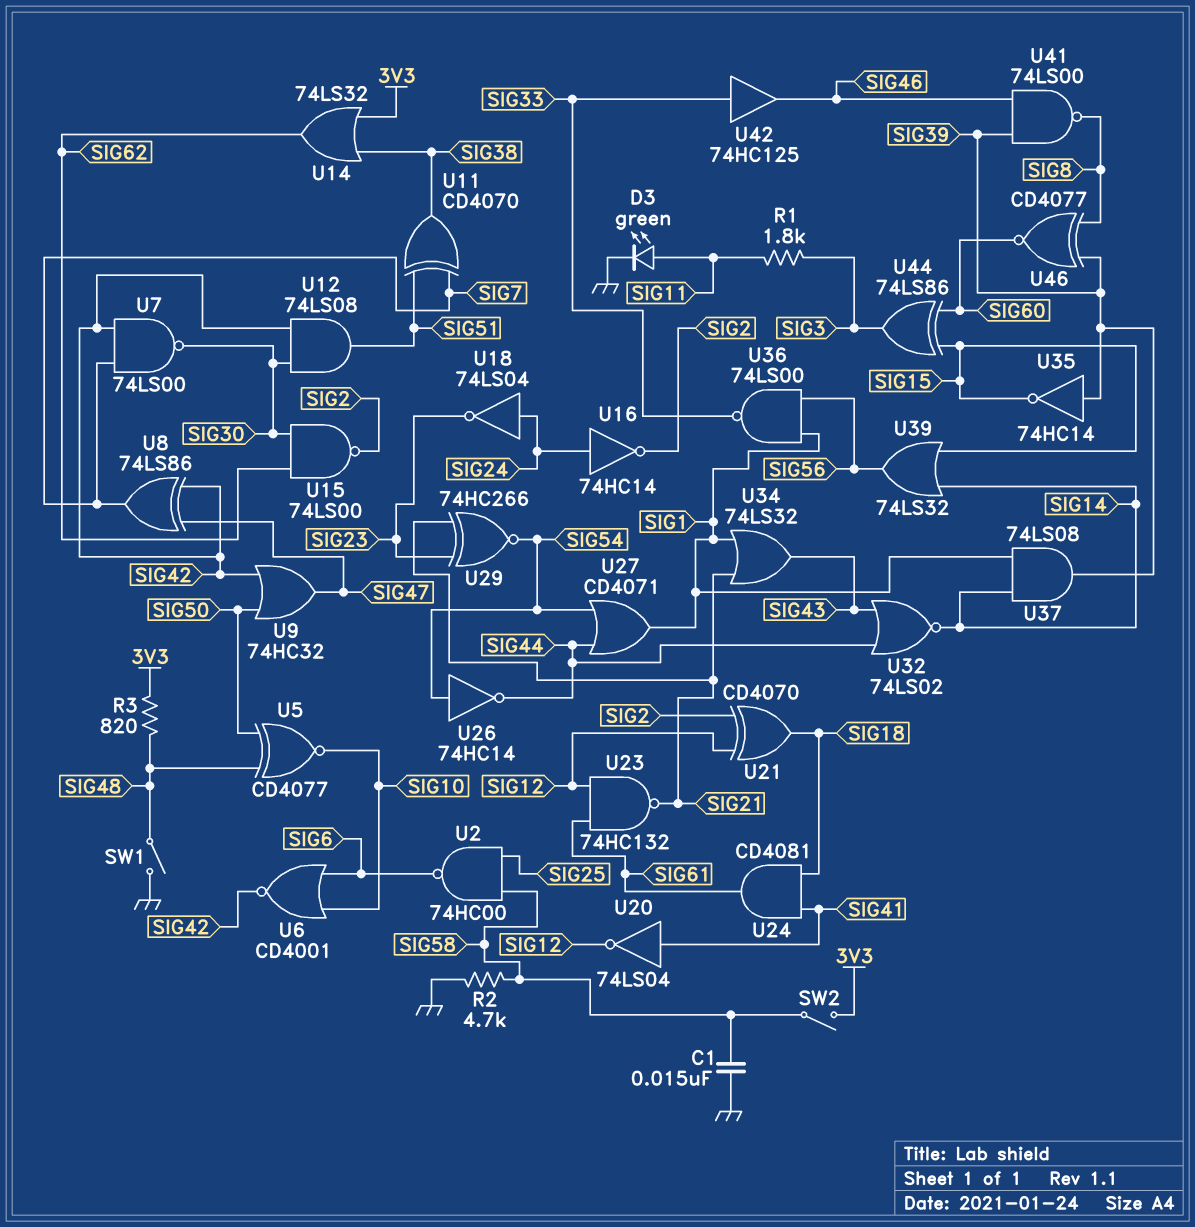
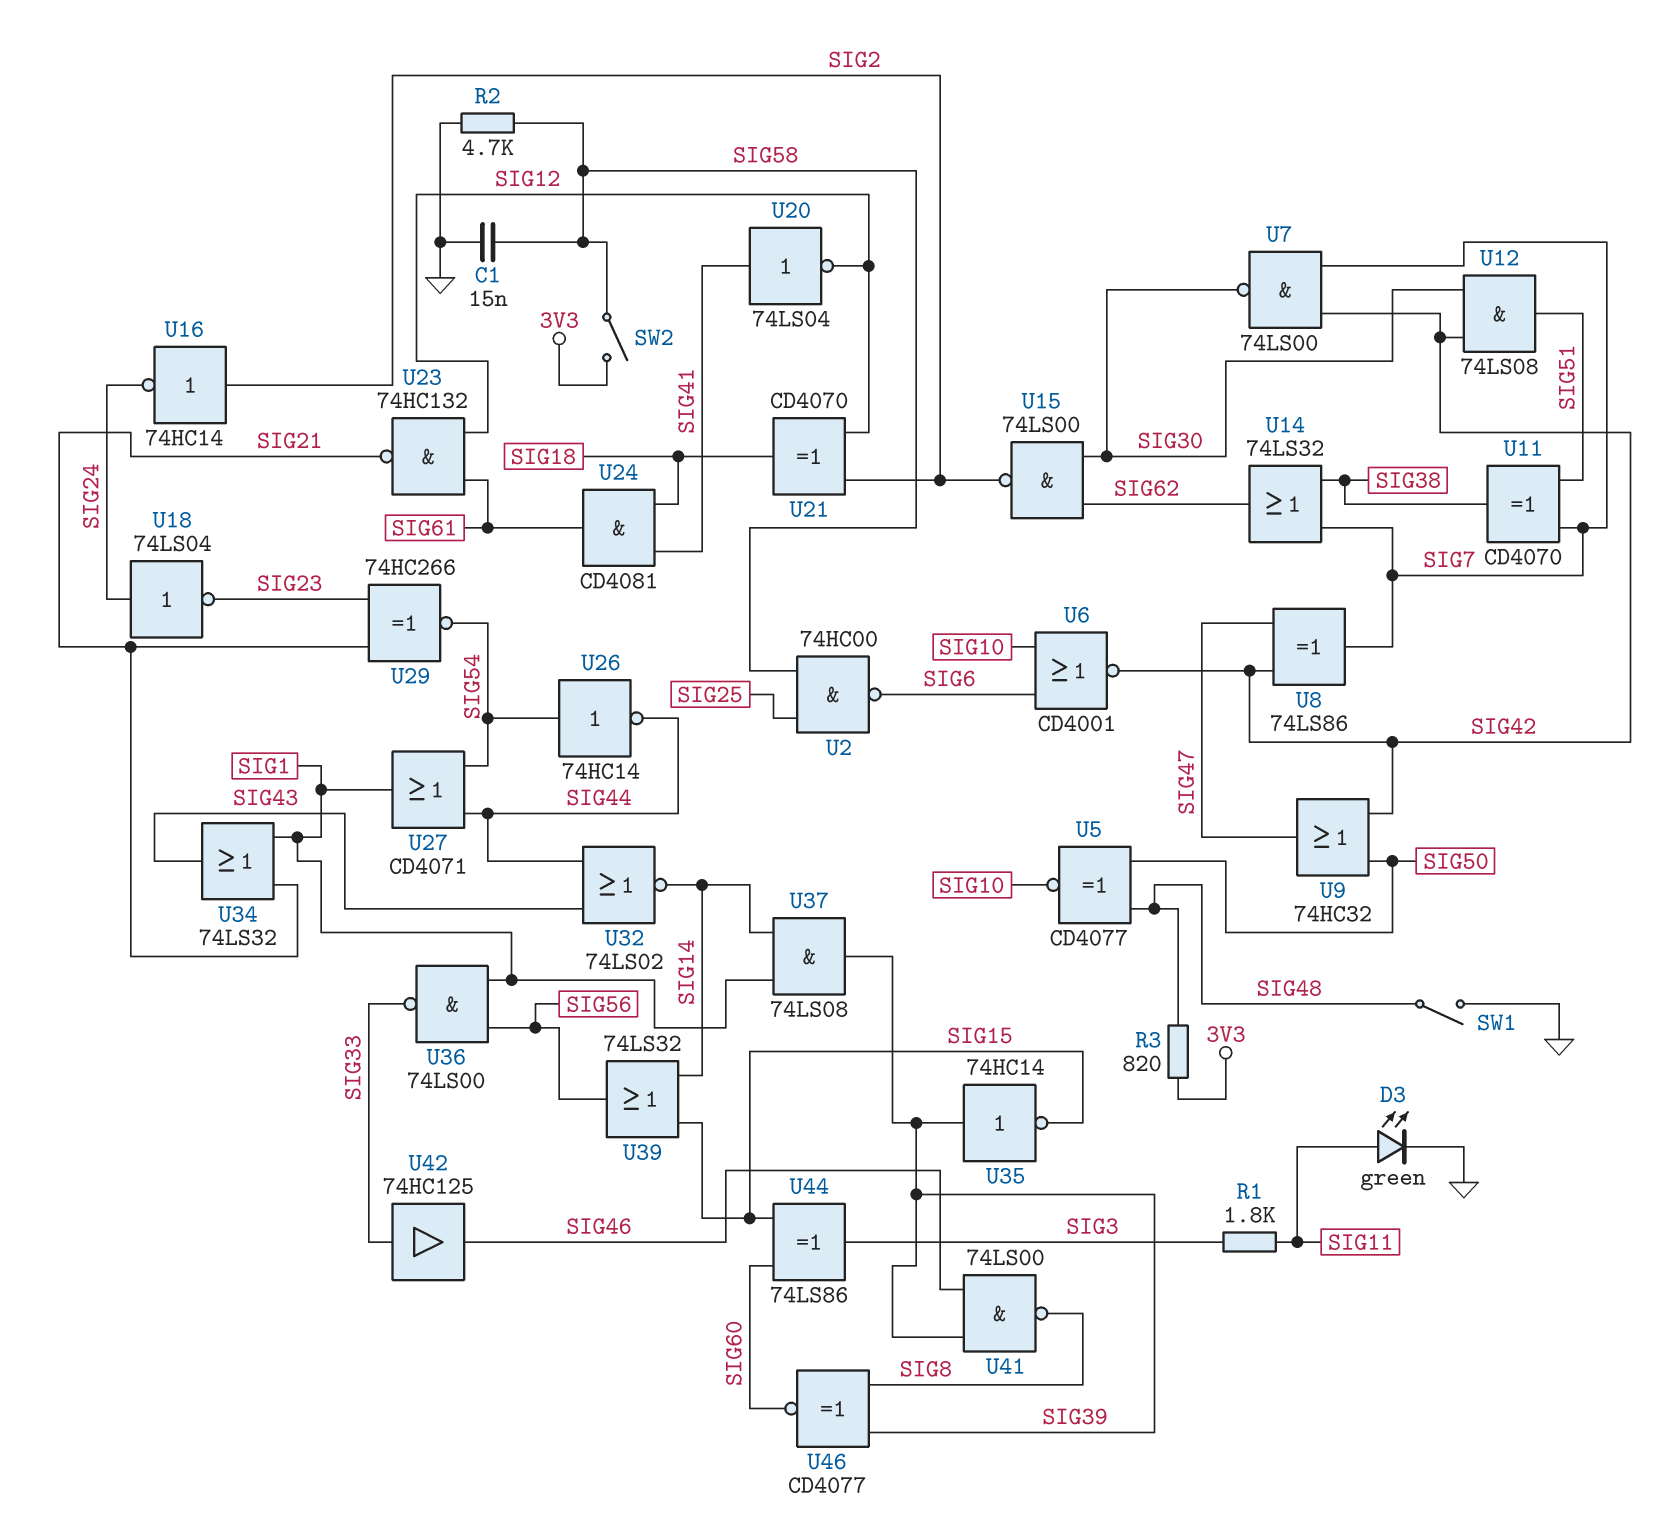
U14: OR 74LS32 (in 3V3, in SIG38, out SIG62) -> OR 74LS32 (in SIG7, in SIG38, out SIG62)
U16: NOT 74HC14 (in SIG24, out SIG2) -> NOT 74HC14 (in SIG2, out SIG24)

